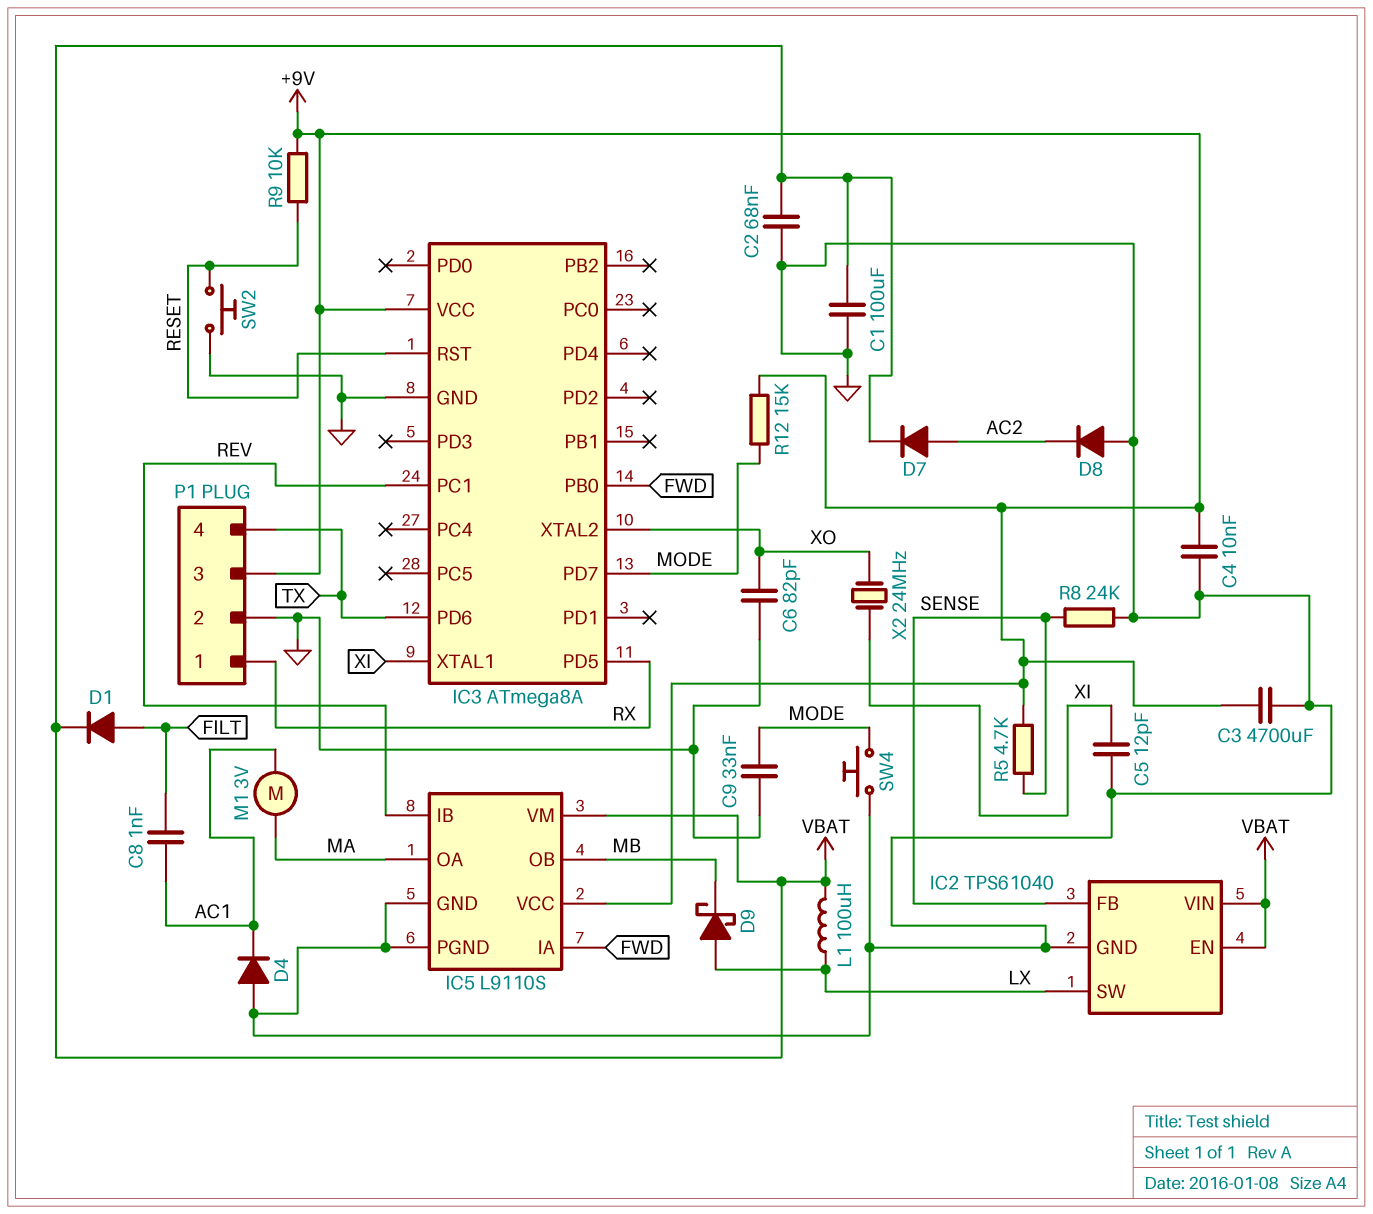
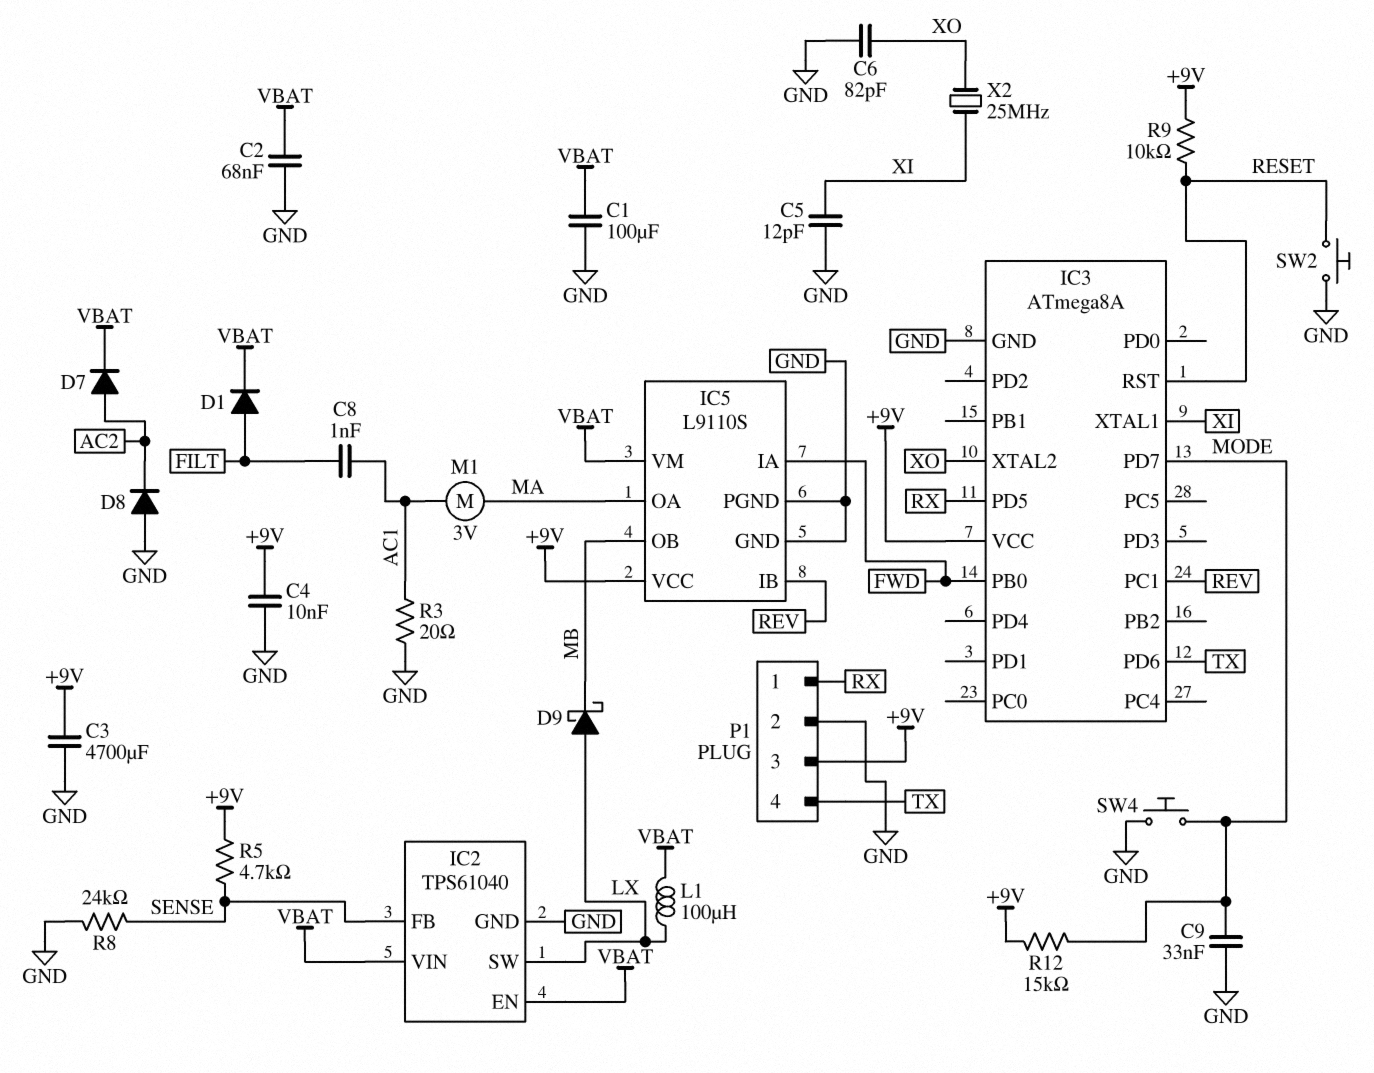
D4: diode (A GND, K AC1) -> none
R3: none -> 20 (AC1, GND)
X2: 24MHz (XI, XO) -> 25MHz (XI, XO)

